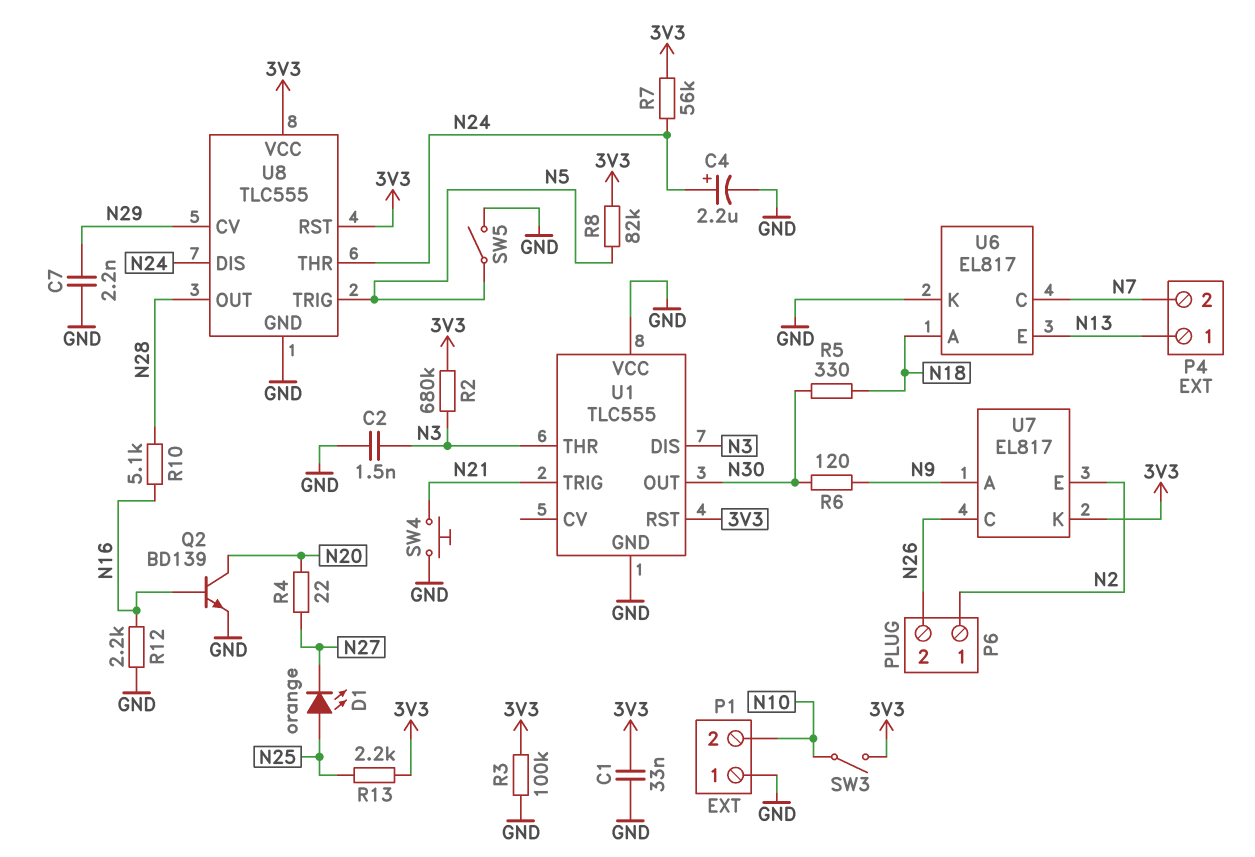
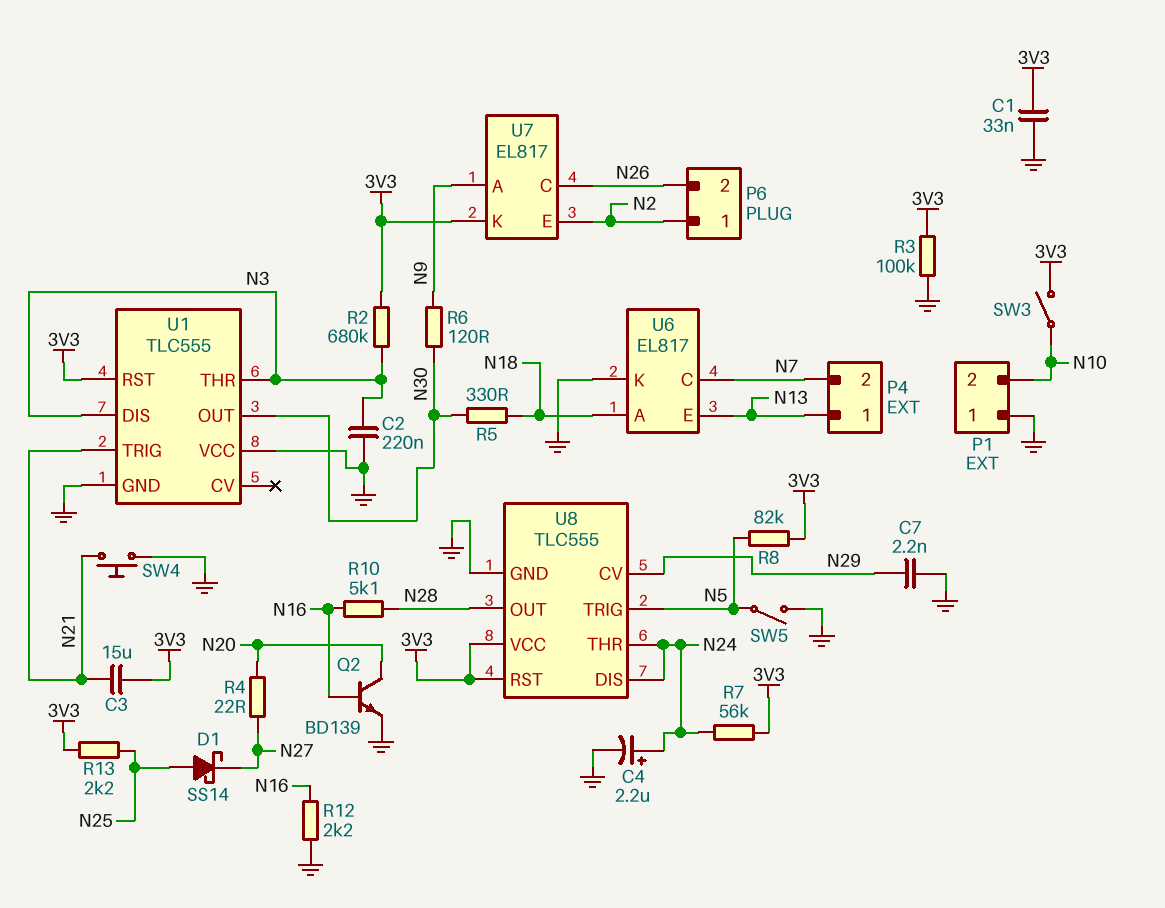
C2: 1.5nF (GND, N3) -> 220nF (GND, N3)
C3: none -> 15uF (3V3, N21)
D1: LED orange (A N25, K N27) -> schottky SS14 (A N25, K N27)

